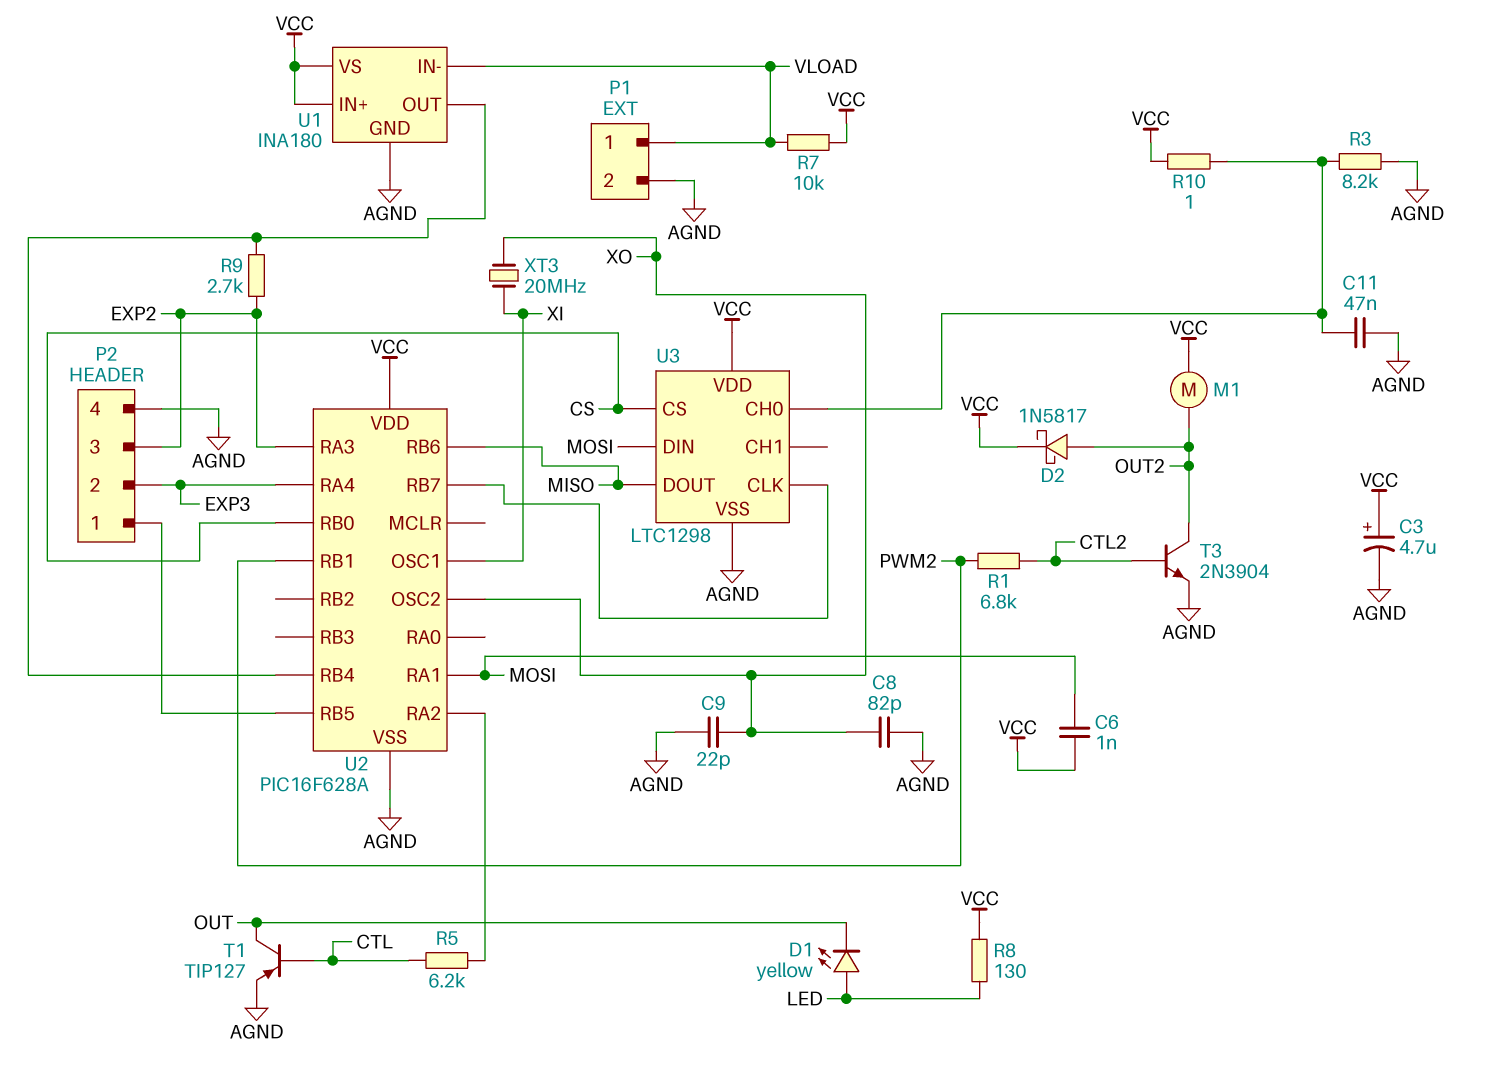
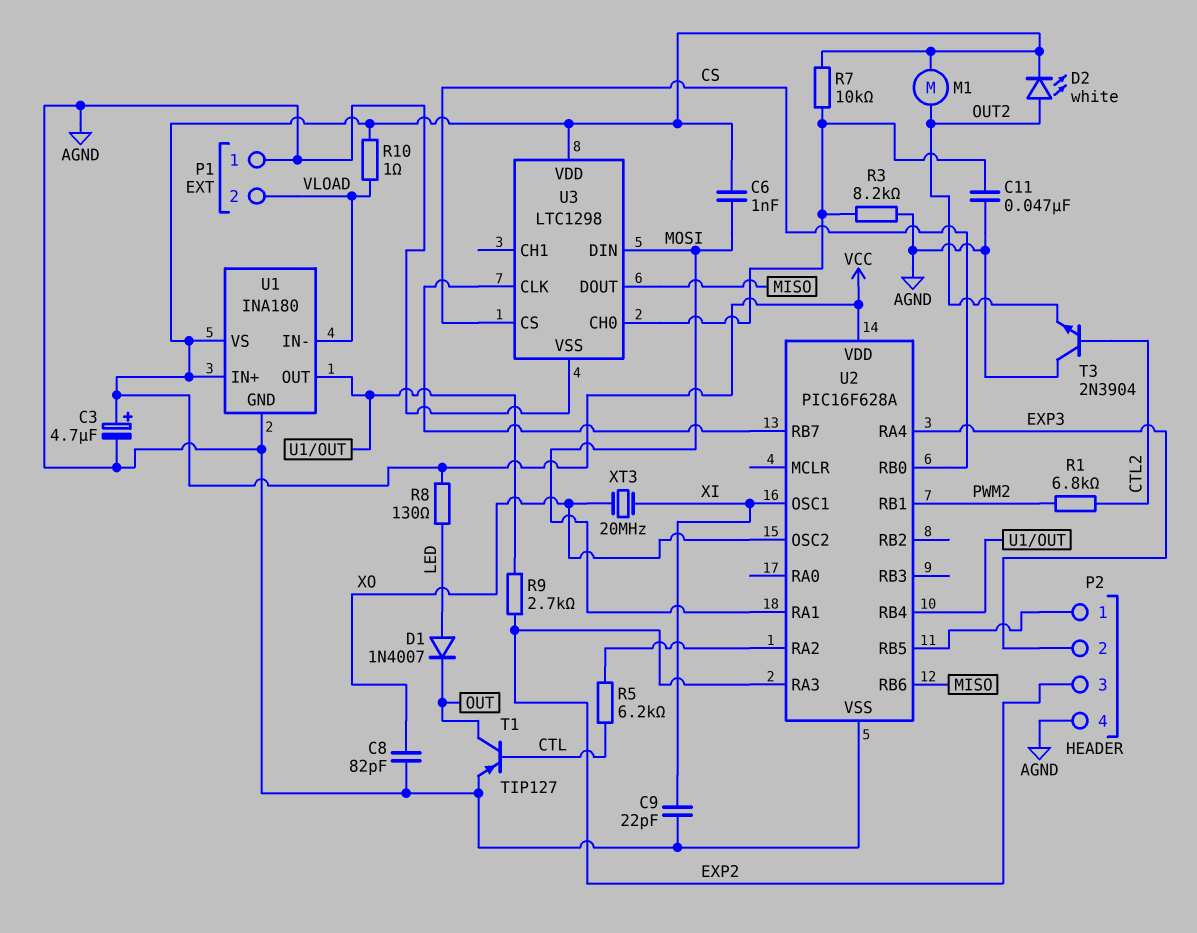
C9: 22pF (AGND, XO) -> 22pF (AGND, XI)
D1: LED yellow (A LED, K OUT) -> diode 1N4007 (A LED, K OUT)
D2: schottky 1N5817 (A OUT2, K VCC) -> LED white (A OUT2, K VCC)
P1 pin 1: VLOAD -> AGND
P1 pin 2: AGND -> VLOAD
R7: 10k (VCC, VLOAD) -> 10k (U3/CH0, VCC)
R10: 1 (U3/CH0, VCC) -> 1 (VCC, VLOAD)
T3: NPN 2N3904 (B CTL2, C OUT2, E AGND) -> NPN 2N3904 (B CTL2, C AGND, E OUT2)

